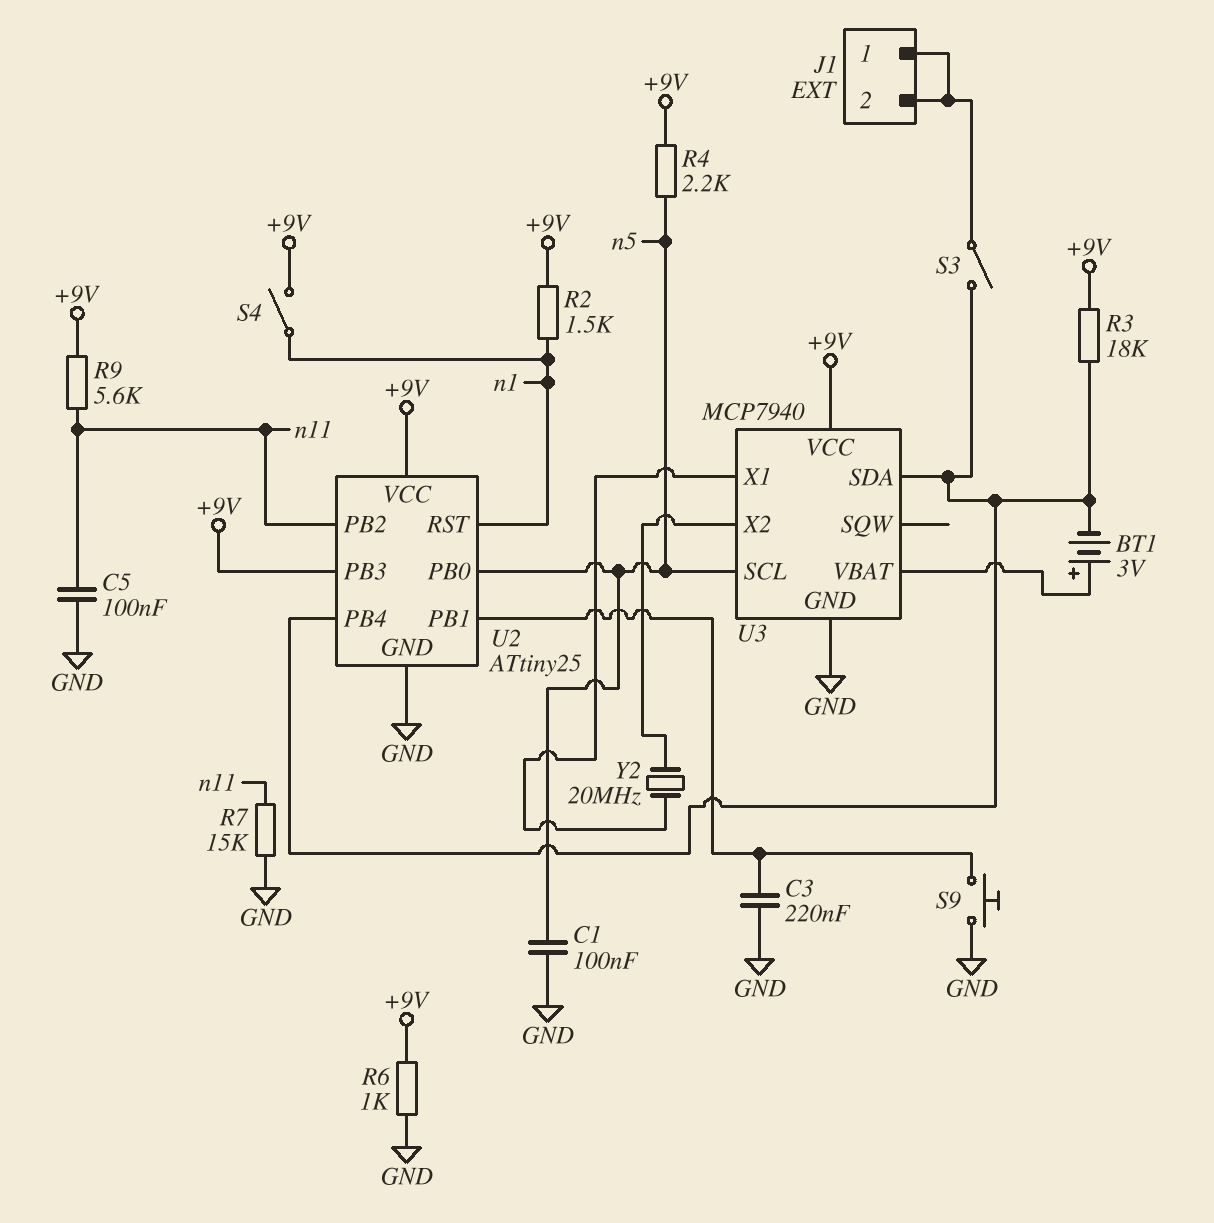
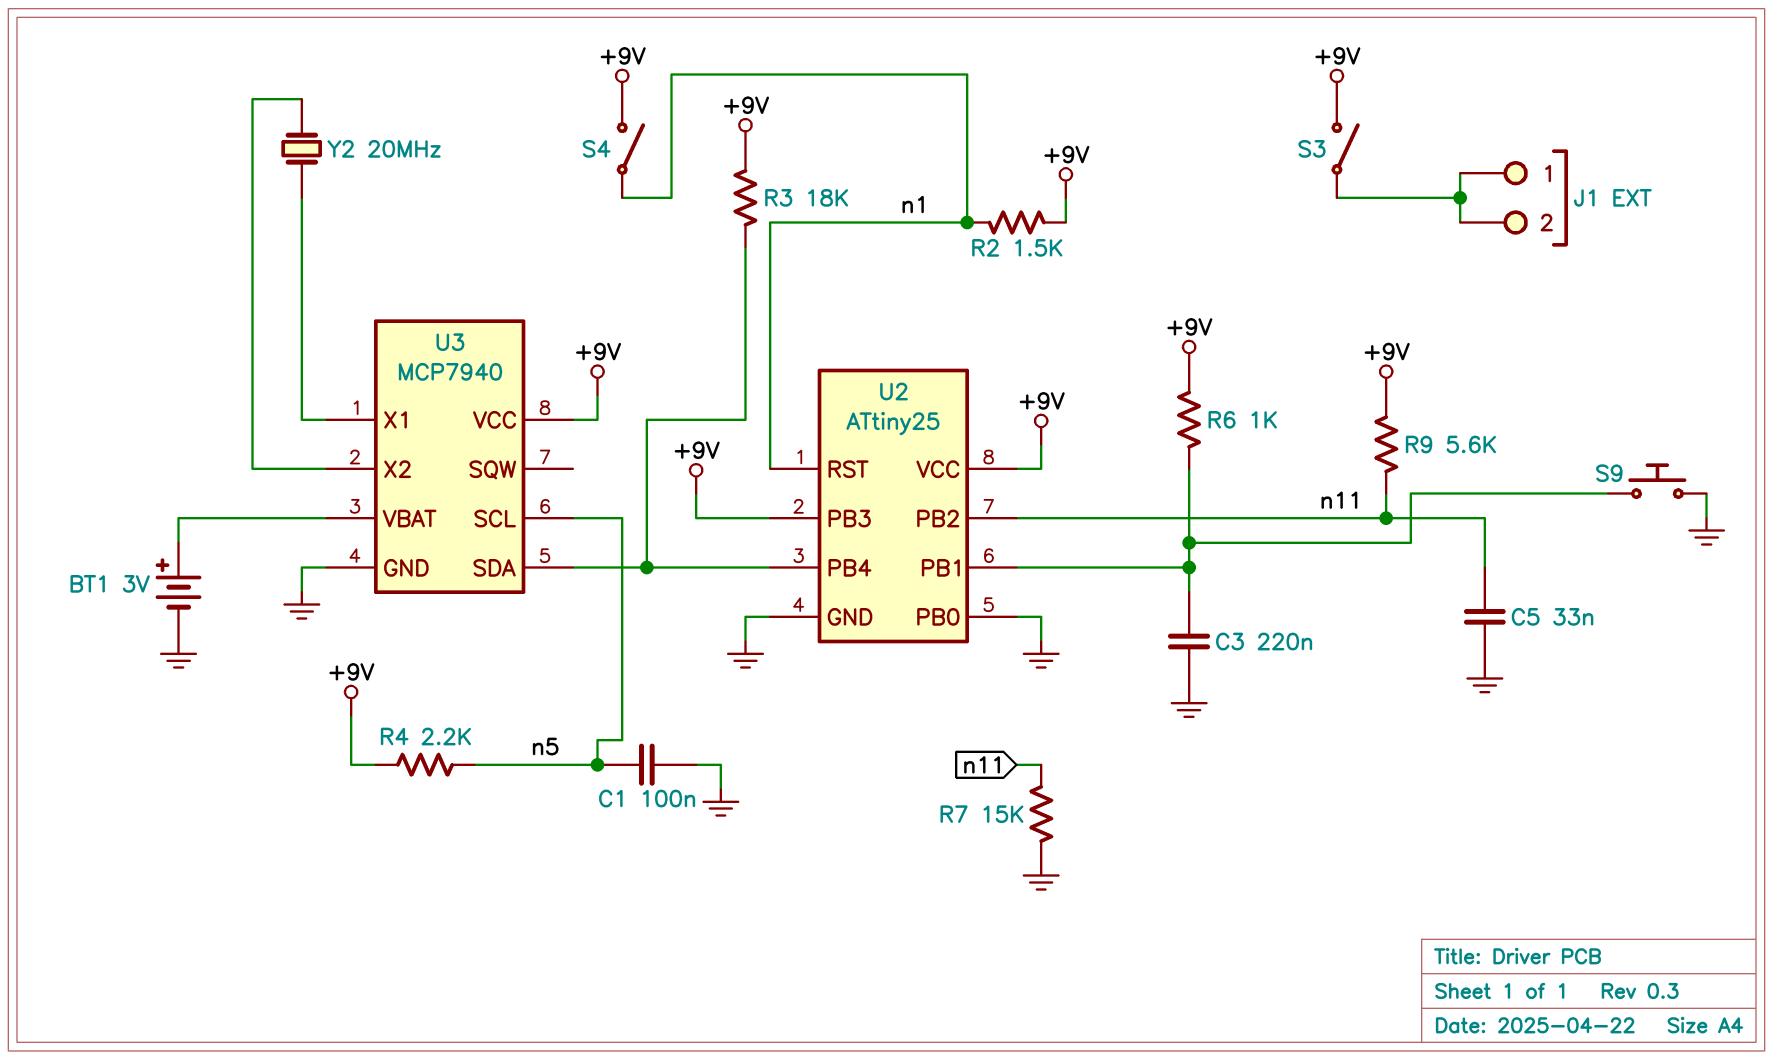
BT1: 3V (plus U3/VBAT, minus U2/PB4) -> 3V (plus U3/VBAT, minus GND)
C5: 100nF (GND, n11) -> 33nF (GND, n11)
R6: 1k (+9V, GND) -> 1k (+9V, U2/PB1)
S3: switch (J1/1, U2/PB4) -> switch (+9V, J1/1)
U2 pin PB0: n5 -> GND

